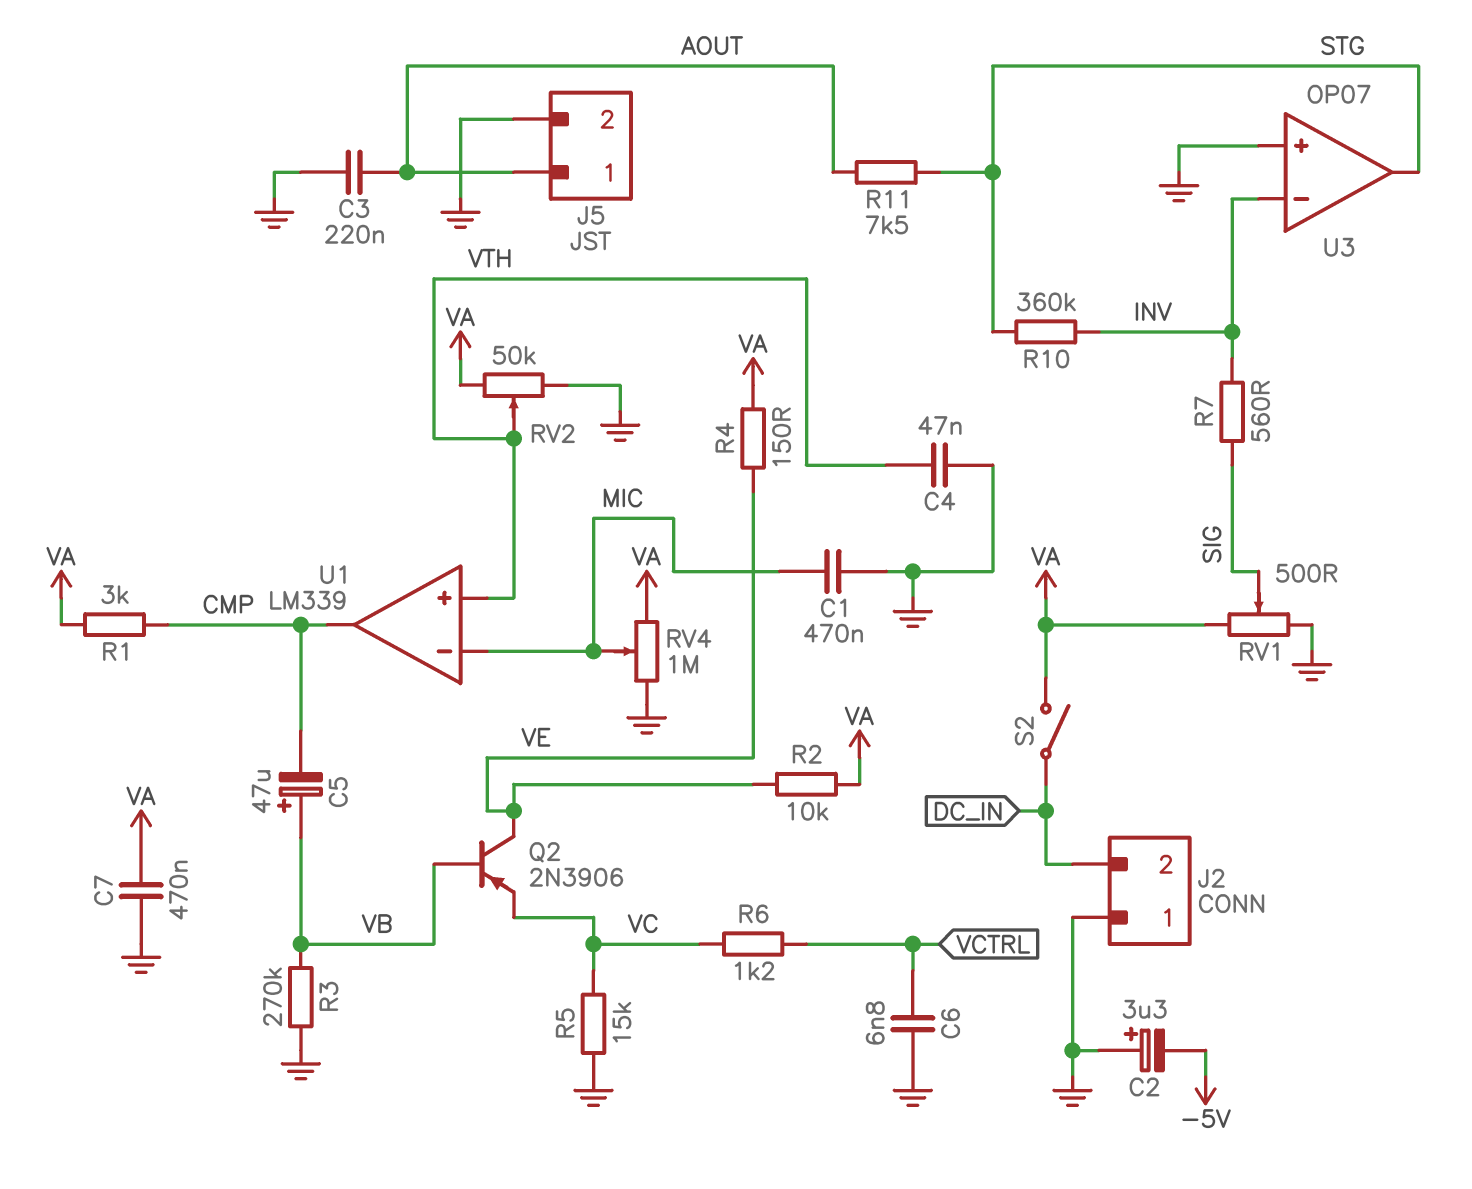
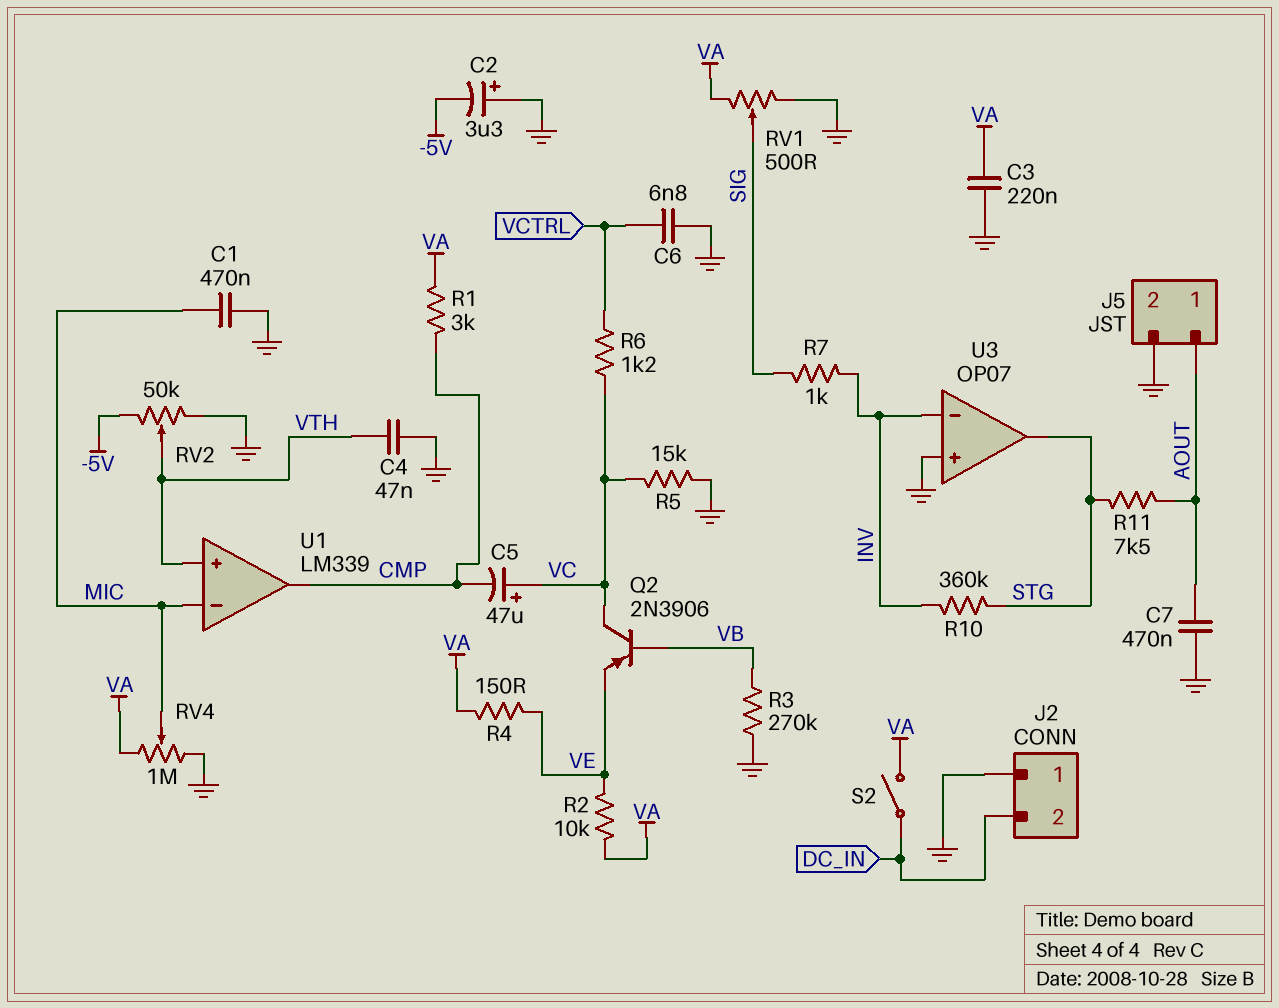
C3: 220nF (AOUT, GND) -> 220nF (GND, VA)
C5: 47uF (plus VB, minus CMP) -> 47uF (plus VC, minus CMP)
C7: 470nF (GND, VA) -> 470nF (AOUT, GND)
Q2: PNP 2N3906 (B VB, C VE, E VC) -> PNP 2N3906 (B VB, C VC, E VE)
R7: 560 (INV, SIG) -> 1k (INV, SIG)
RV2: 50k (GND, VA, wiper VTH) -> 50k (-5V, GND, wiper VTH)

